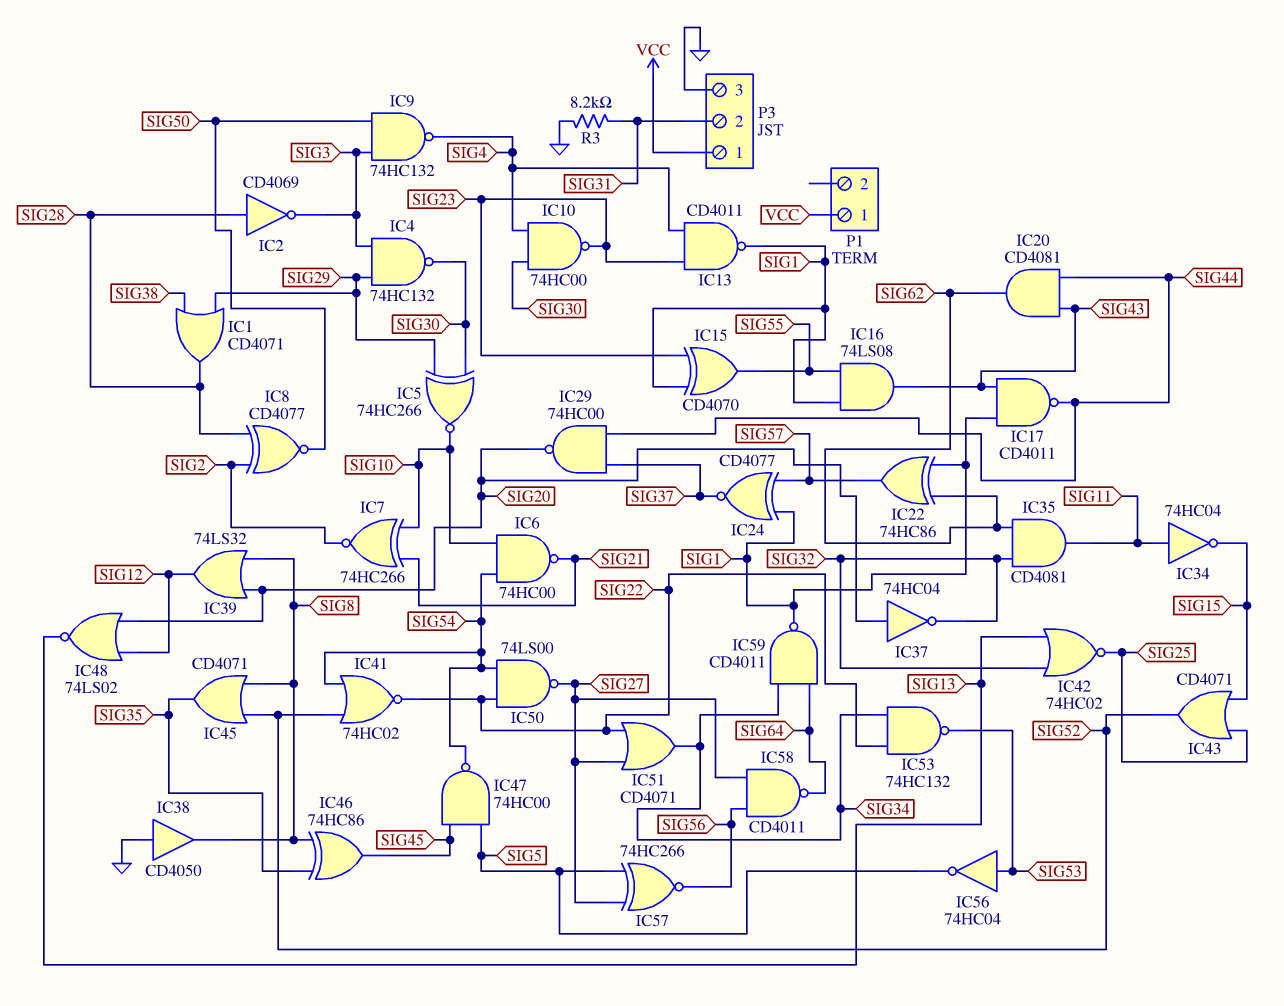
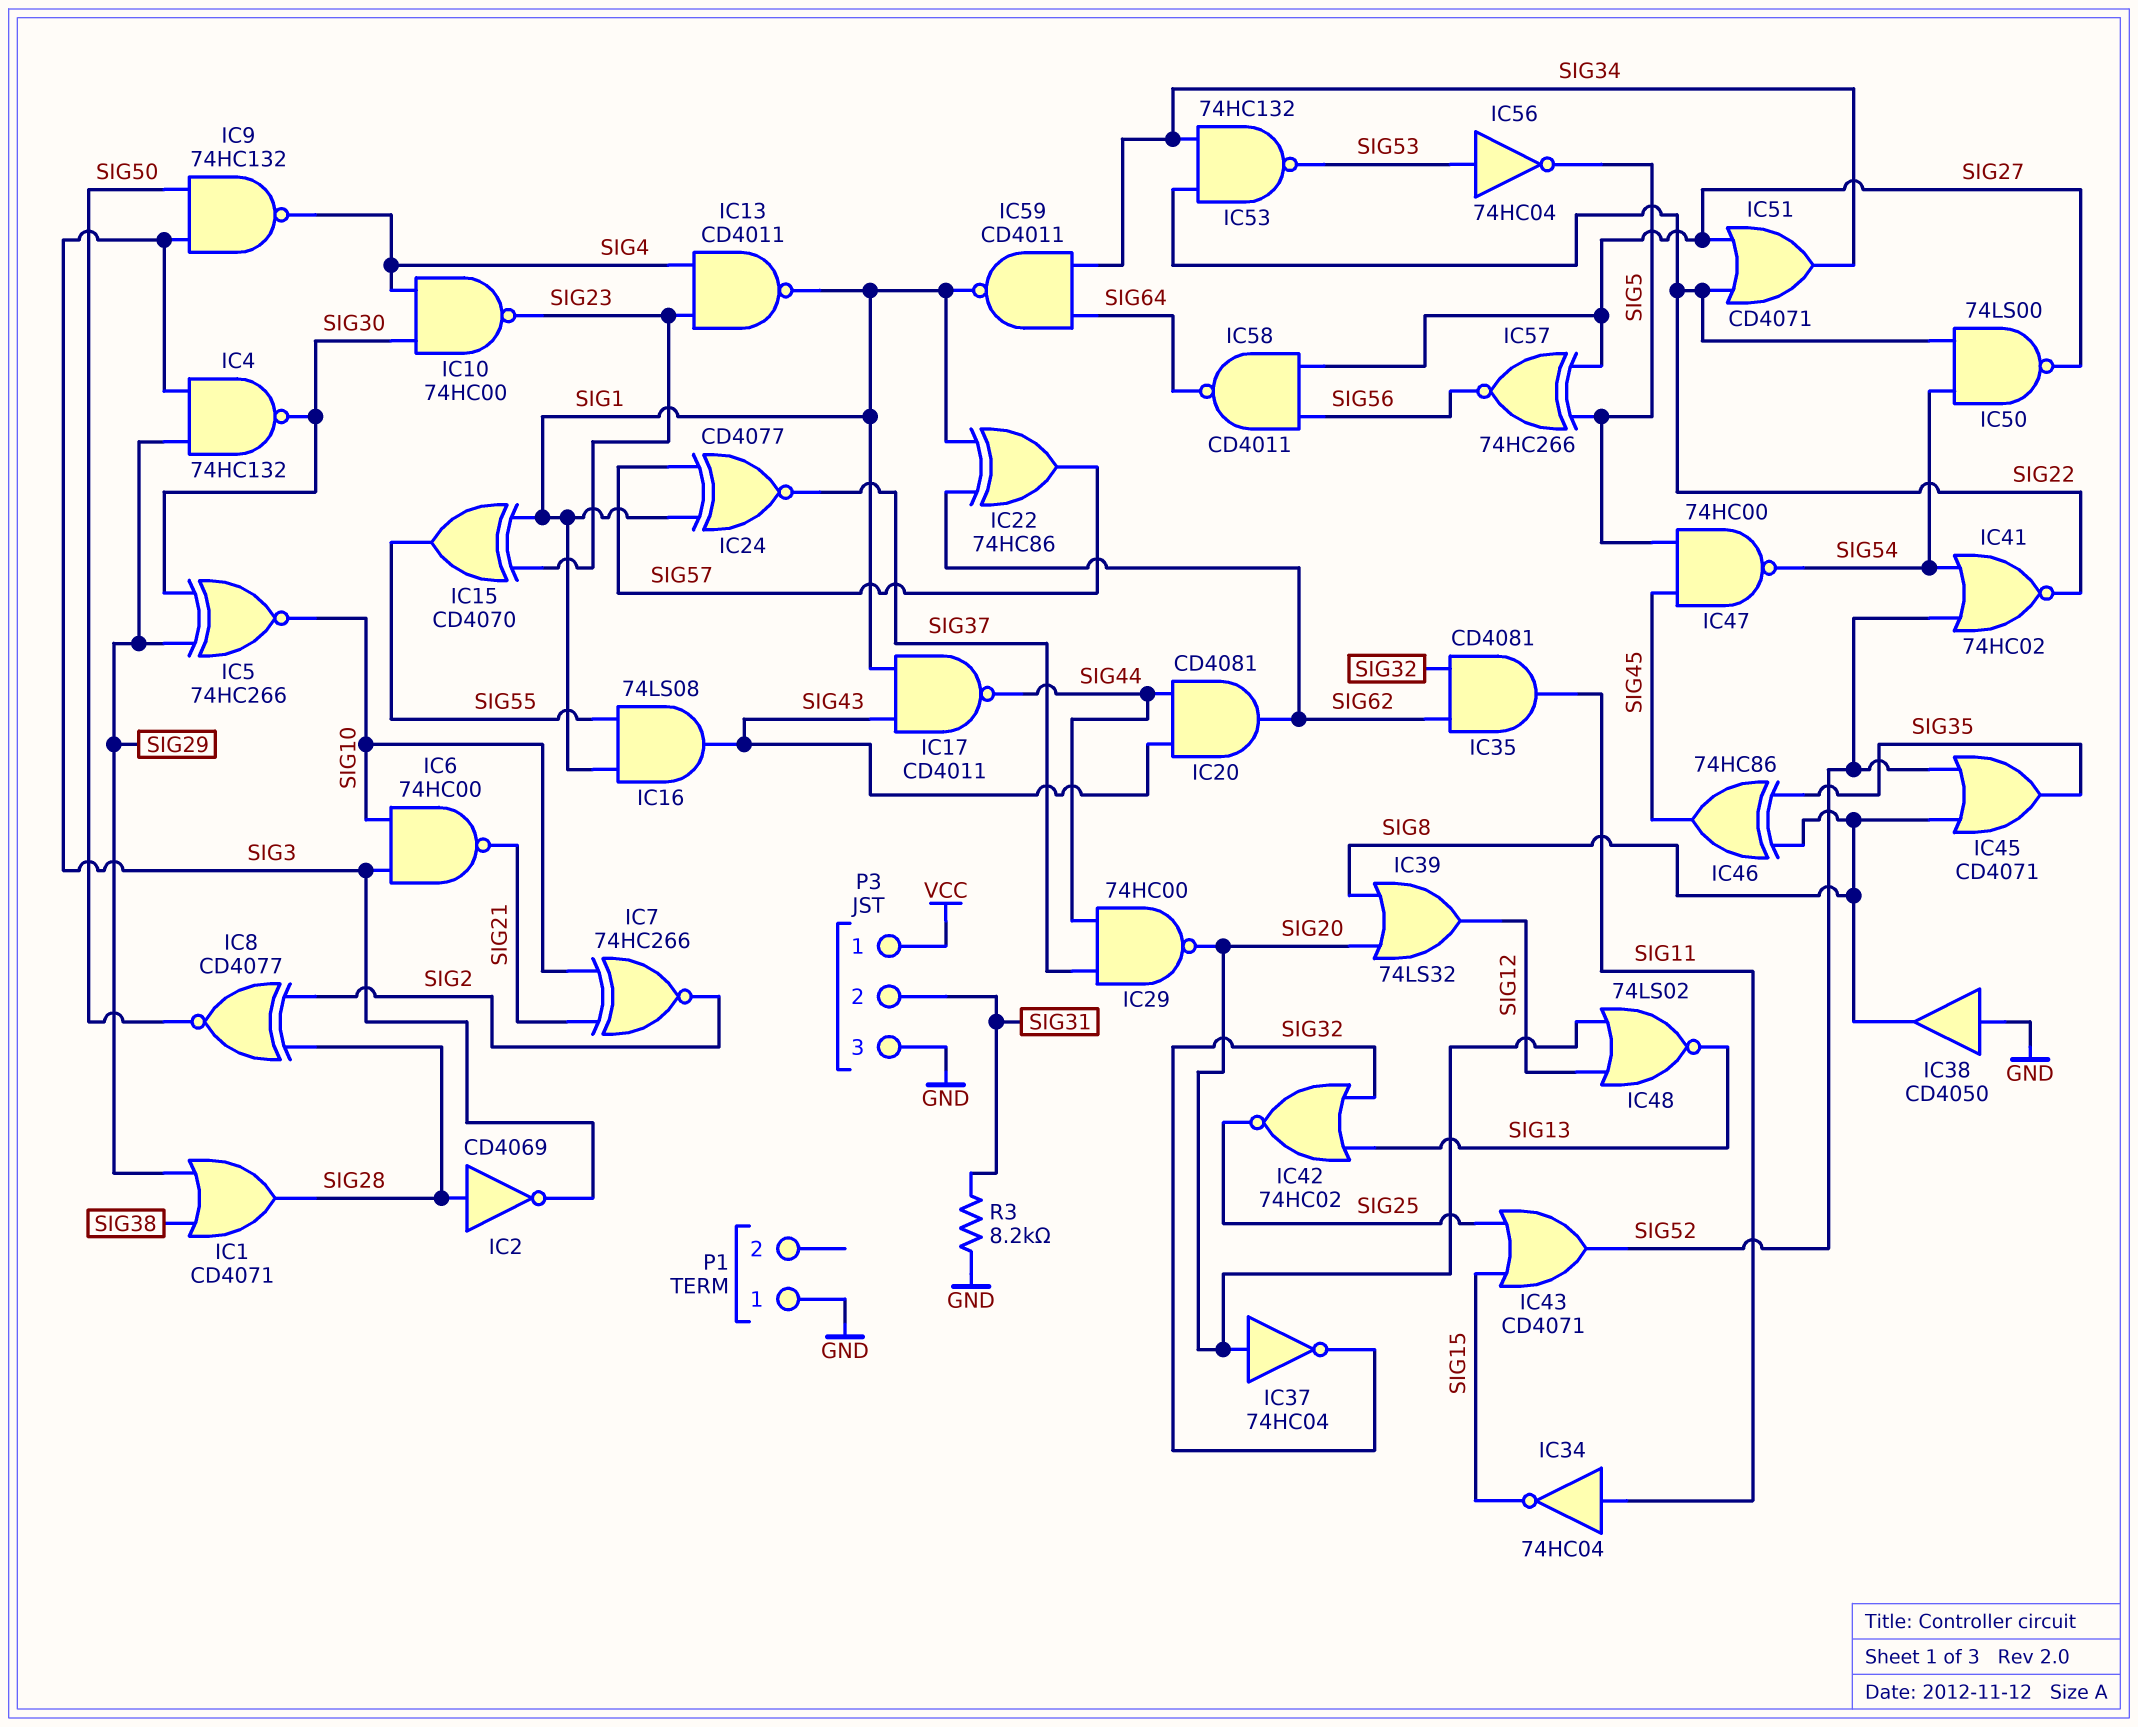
IC6: NAND 74HC00 (in SIG10, in SIG54, out SIG21) -> NAND 74HC00 (in SIG3, in SIG10, out SIG21)
P1 pin 1: VCC -> GND

